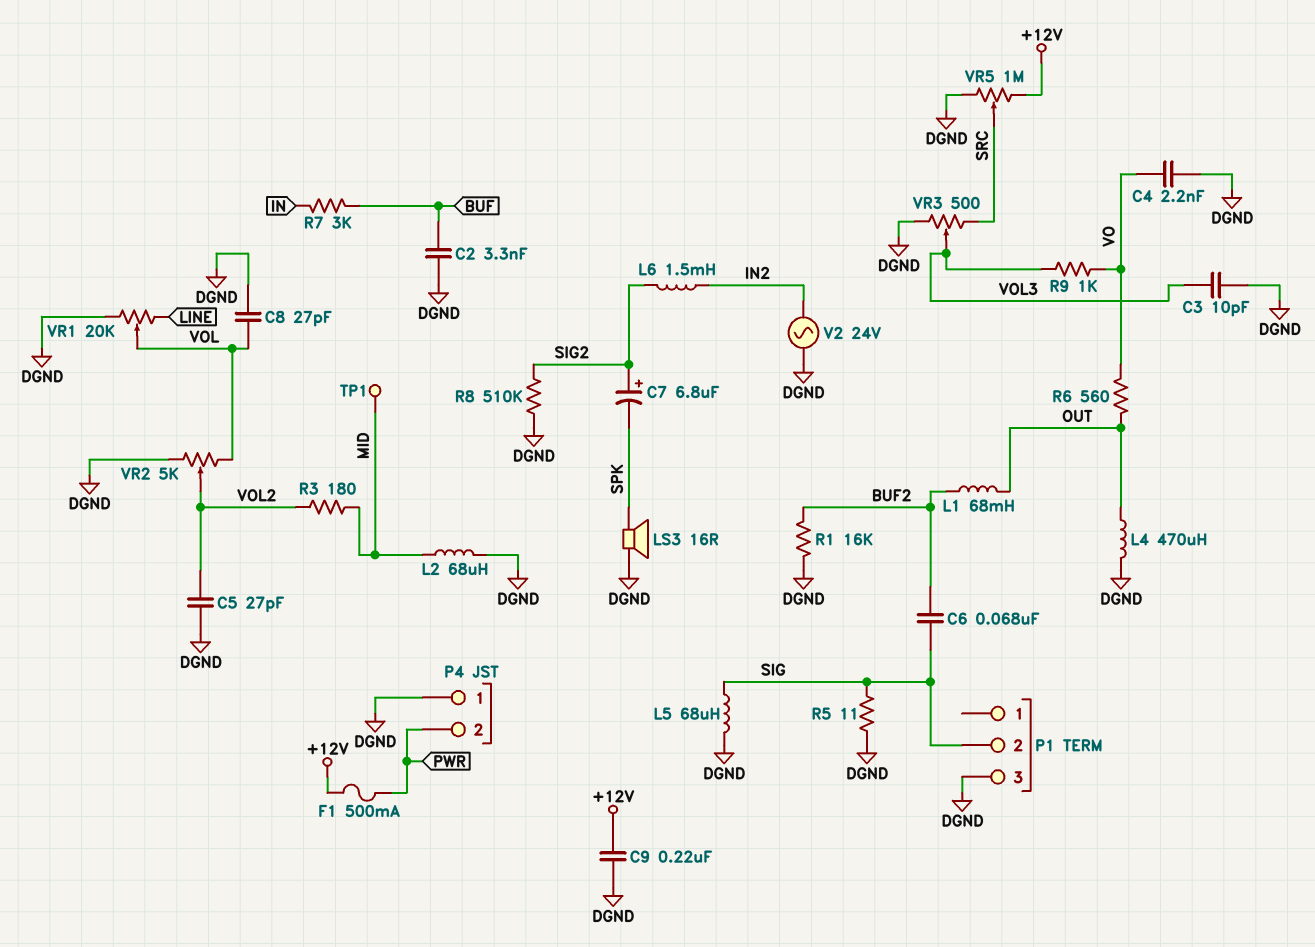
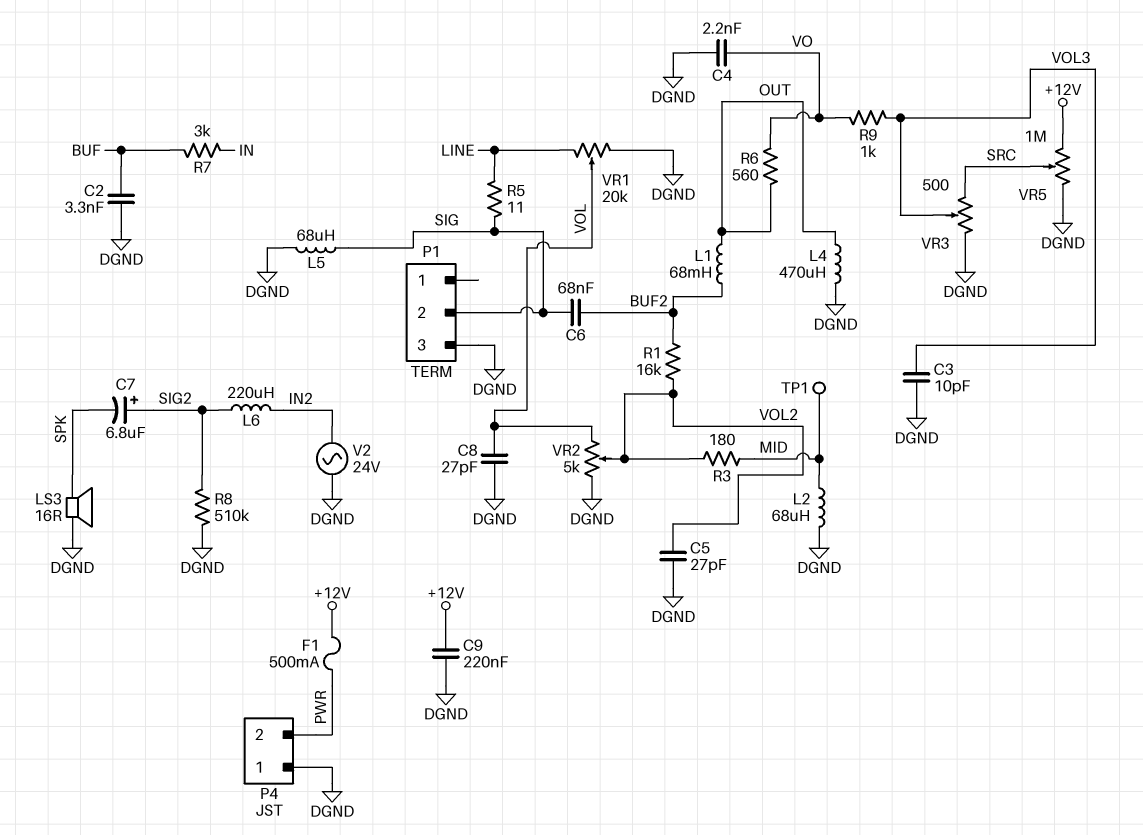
L6: 1.5mH (IN2, SIG2) -> 220uH (IN2, SIG2)
R1: 16k (BUF2, DGND) -> 16k (BUF2, VOL2)
R5: 11 (DGND, SIG) -> 11 (LINE, SIG)

